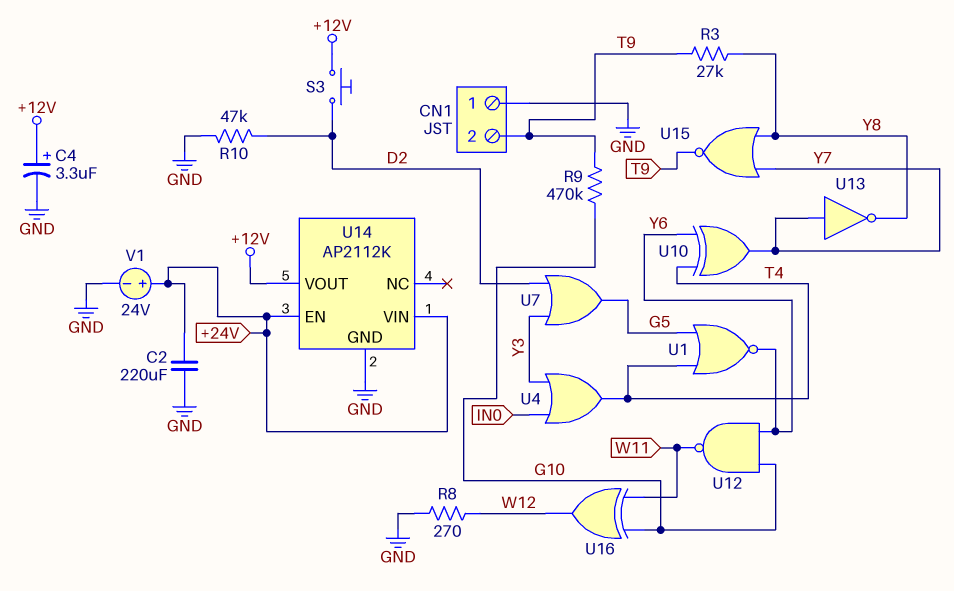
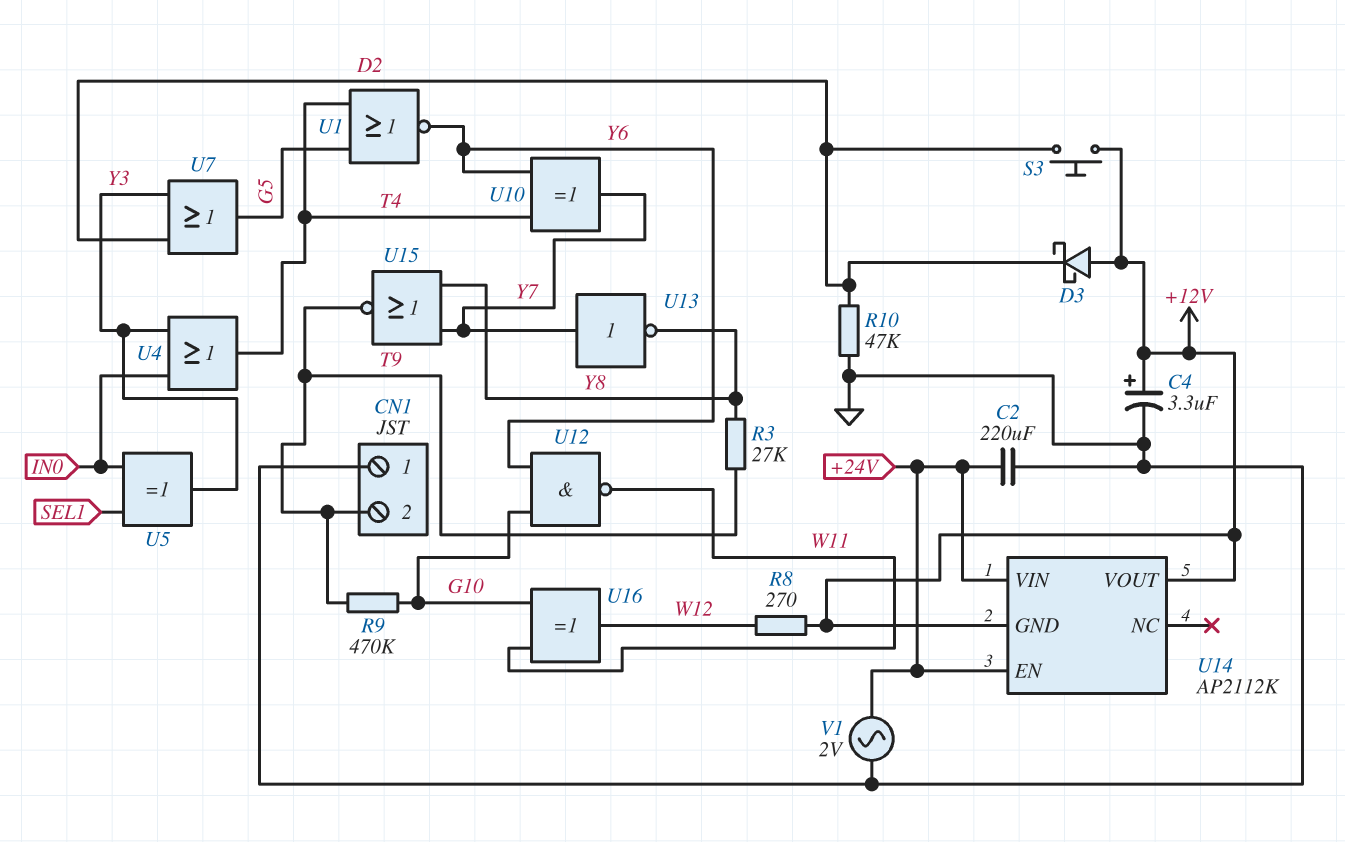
D3: none -> schottky (A +12V, K D2)
R8: 270 (GND, W12) -> 270 (+12V, W12)
U5: none -> XOR (in IN0, in SEL1, out Y3)
U14 pin GND: GND -> +12V
V1: 24V (plus +24V, minus GND) -> AC 2V (+24V, GND)

